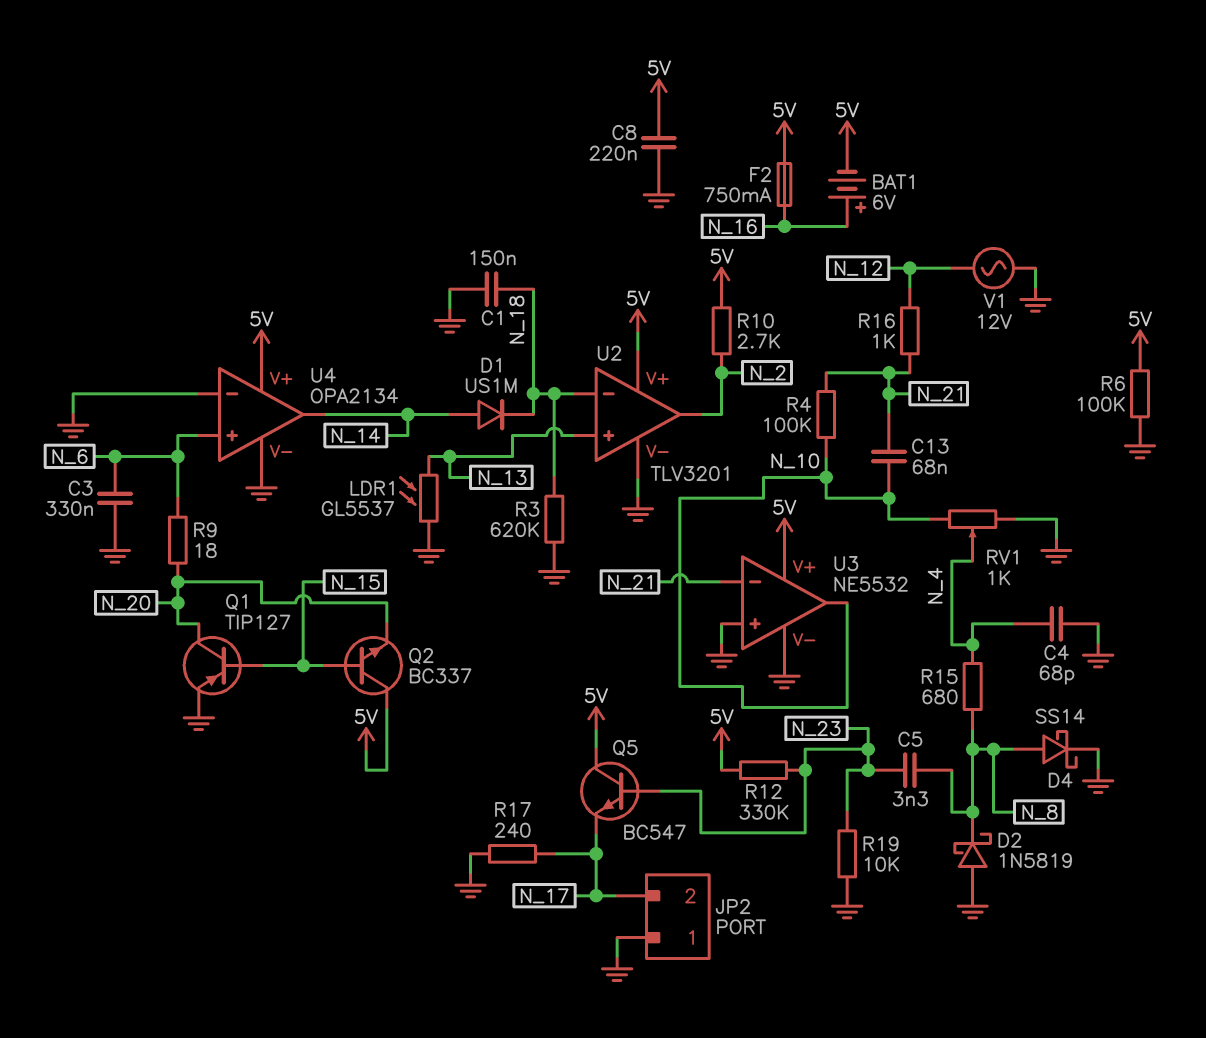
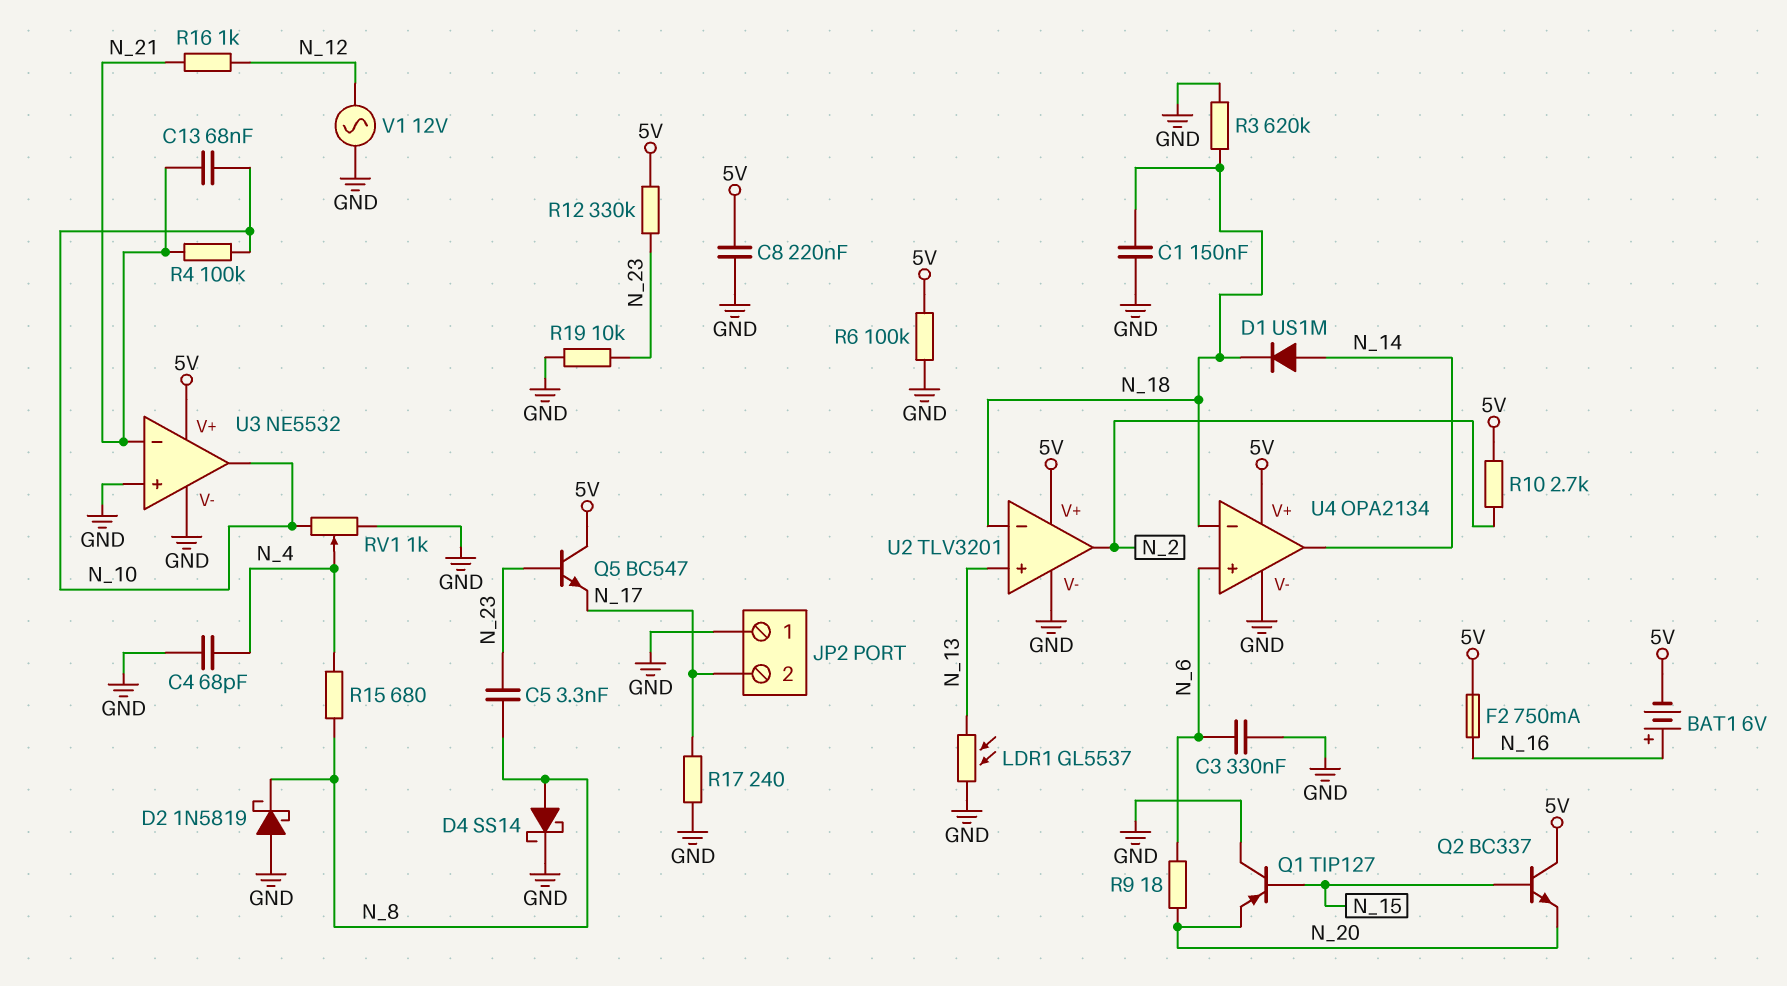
Q1: PNP TIP127 (B N_15, C N_20, E GND) -> PNP TIP127 (B N_15, C GND, E N_20)
U4 pin in-: GND -> N_18

